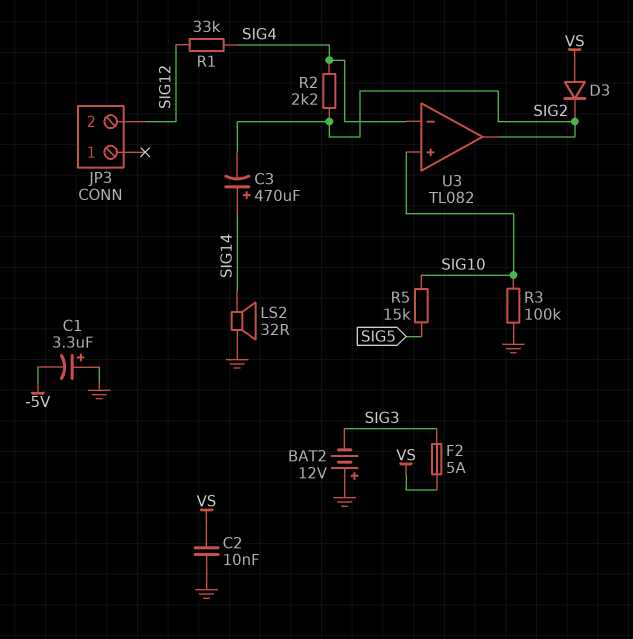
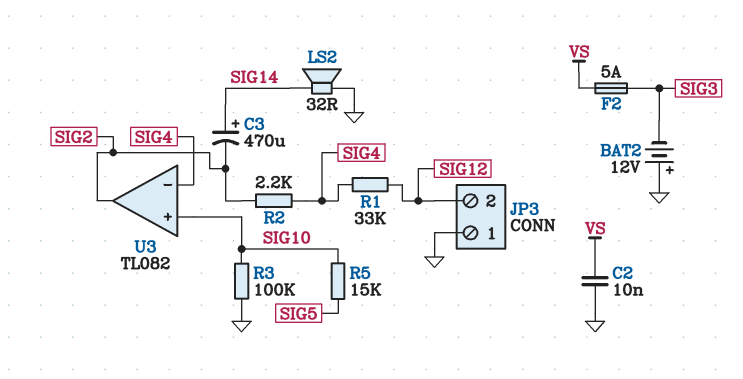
C1: 3.3uF (plus GND, minus -5V) -> none
D3: diode (A VS, K SIG2) -> none
JP3 pin 1: none -> GND

